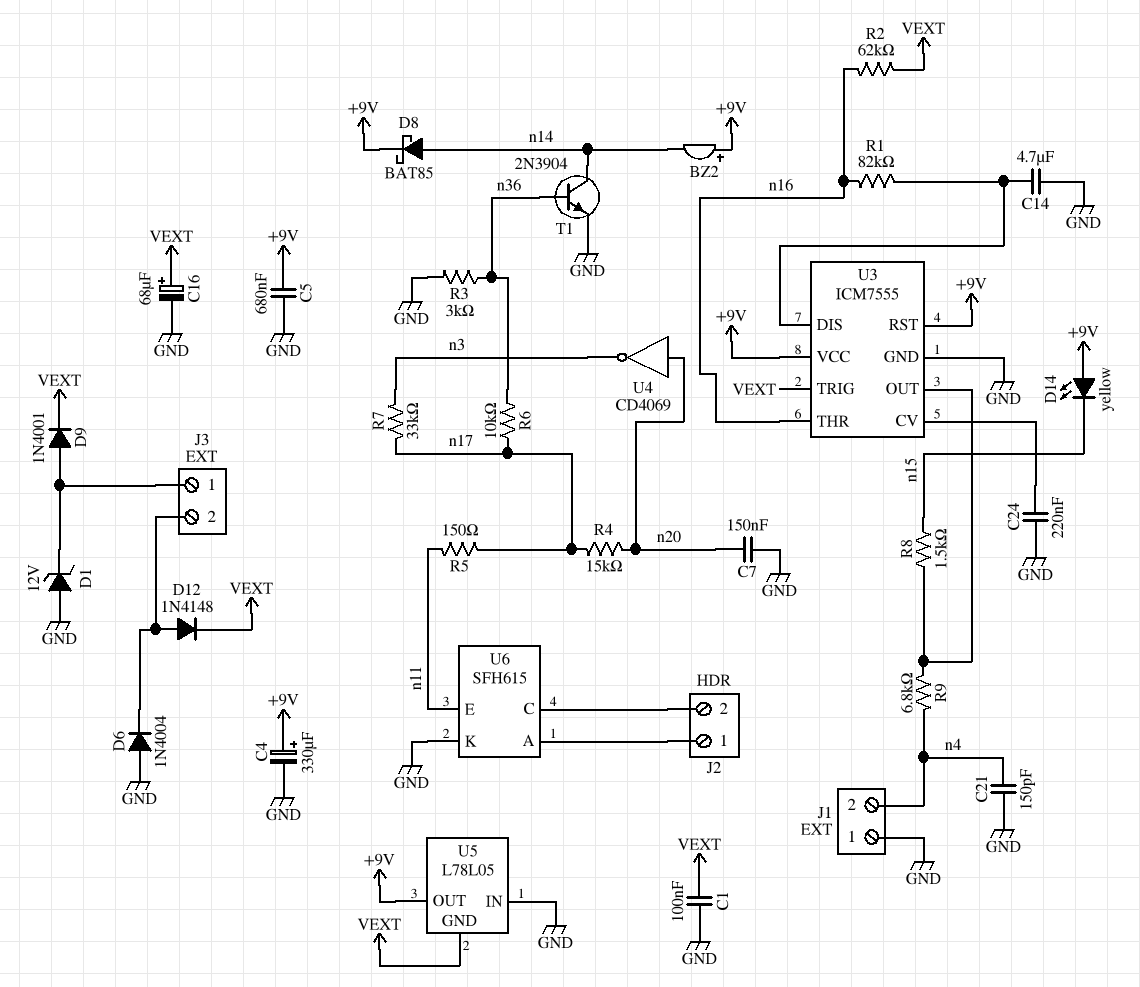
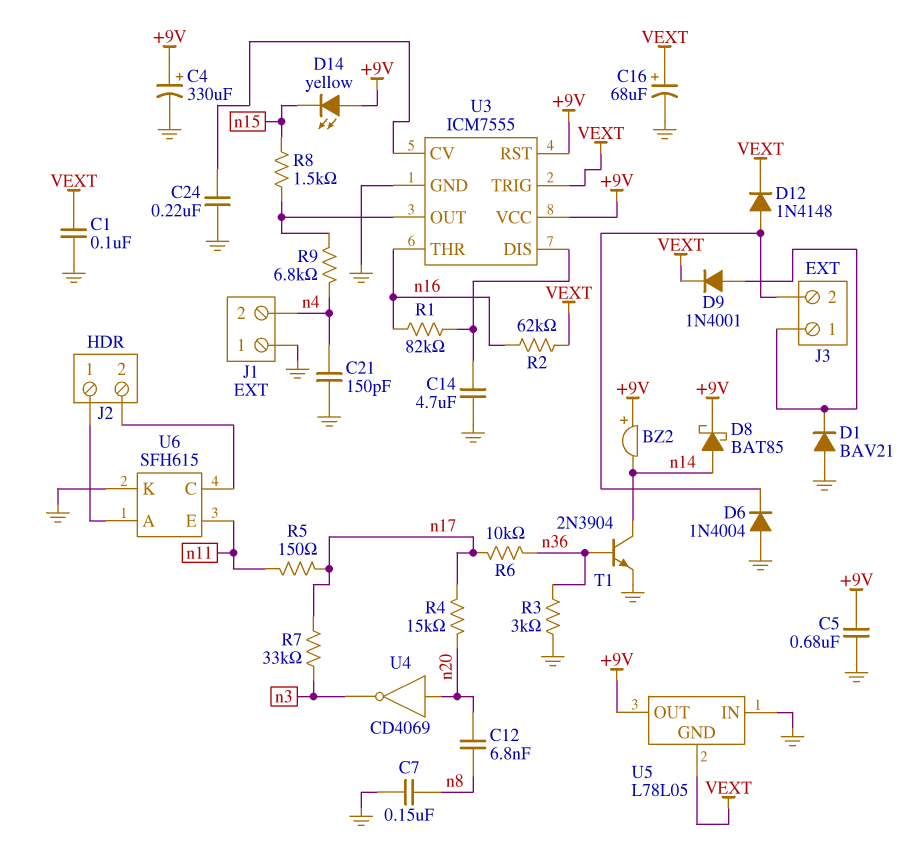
C7: 150nF (GND, n20) -> 150nF (GND, n8)
C12: none -> 6.8nF (n8, n20)
D1: zener 12V (A GND, K J3/1) -> diode BAV21 (A GND, K J3/1)

